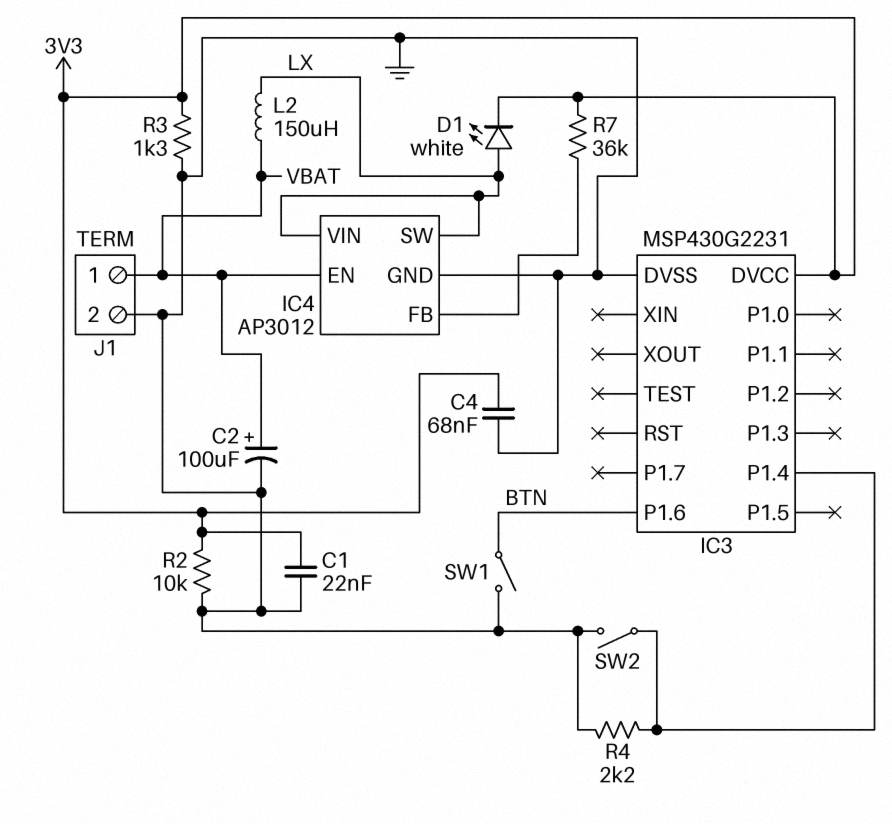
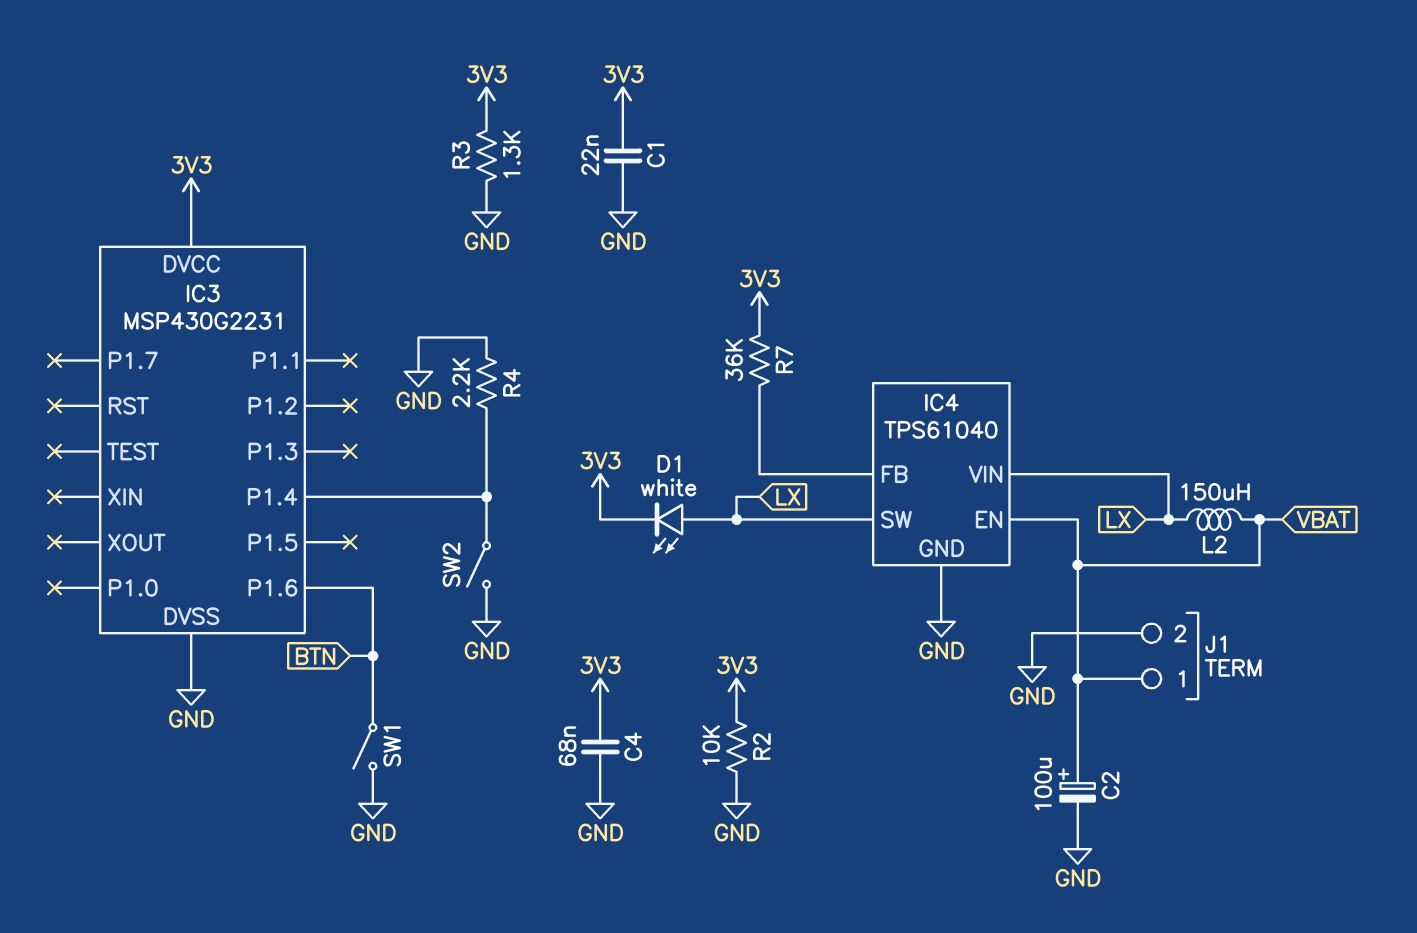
IC4: AP3012 -> TPS61040

